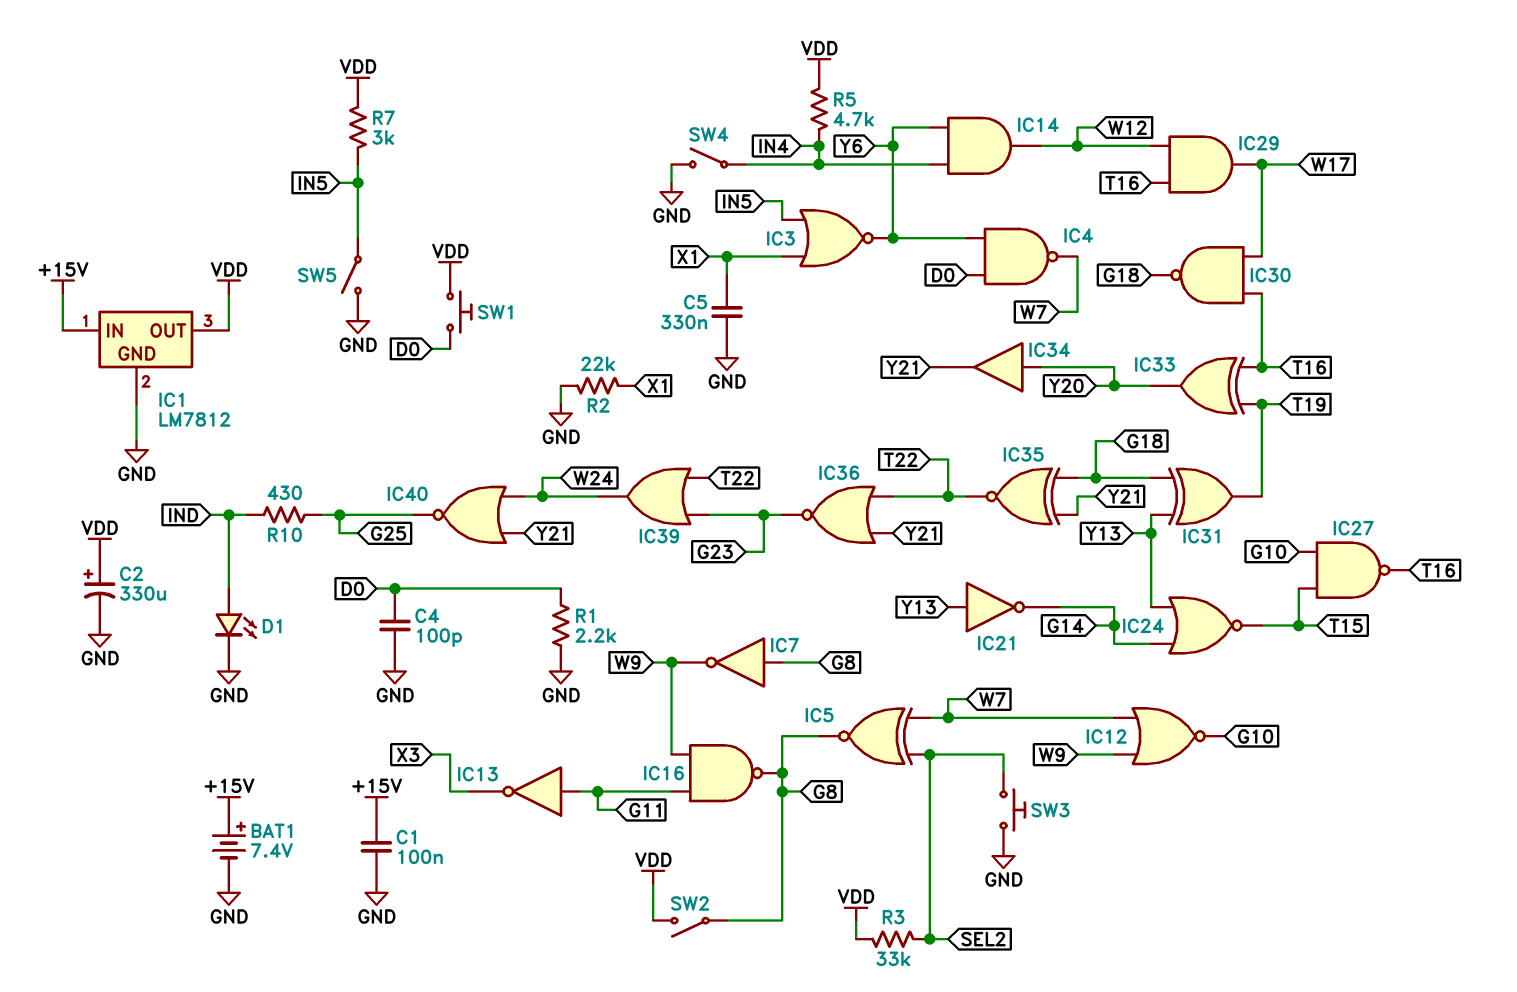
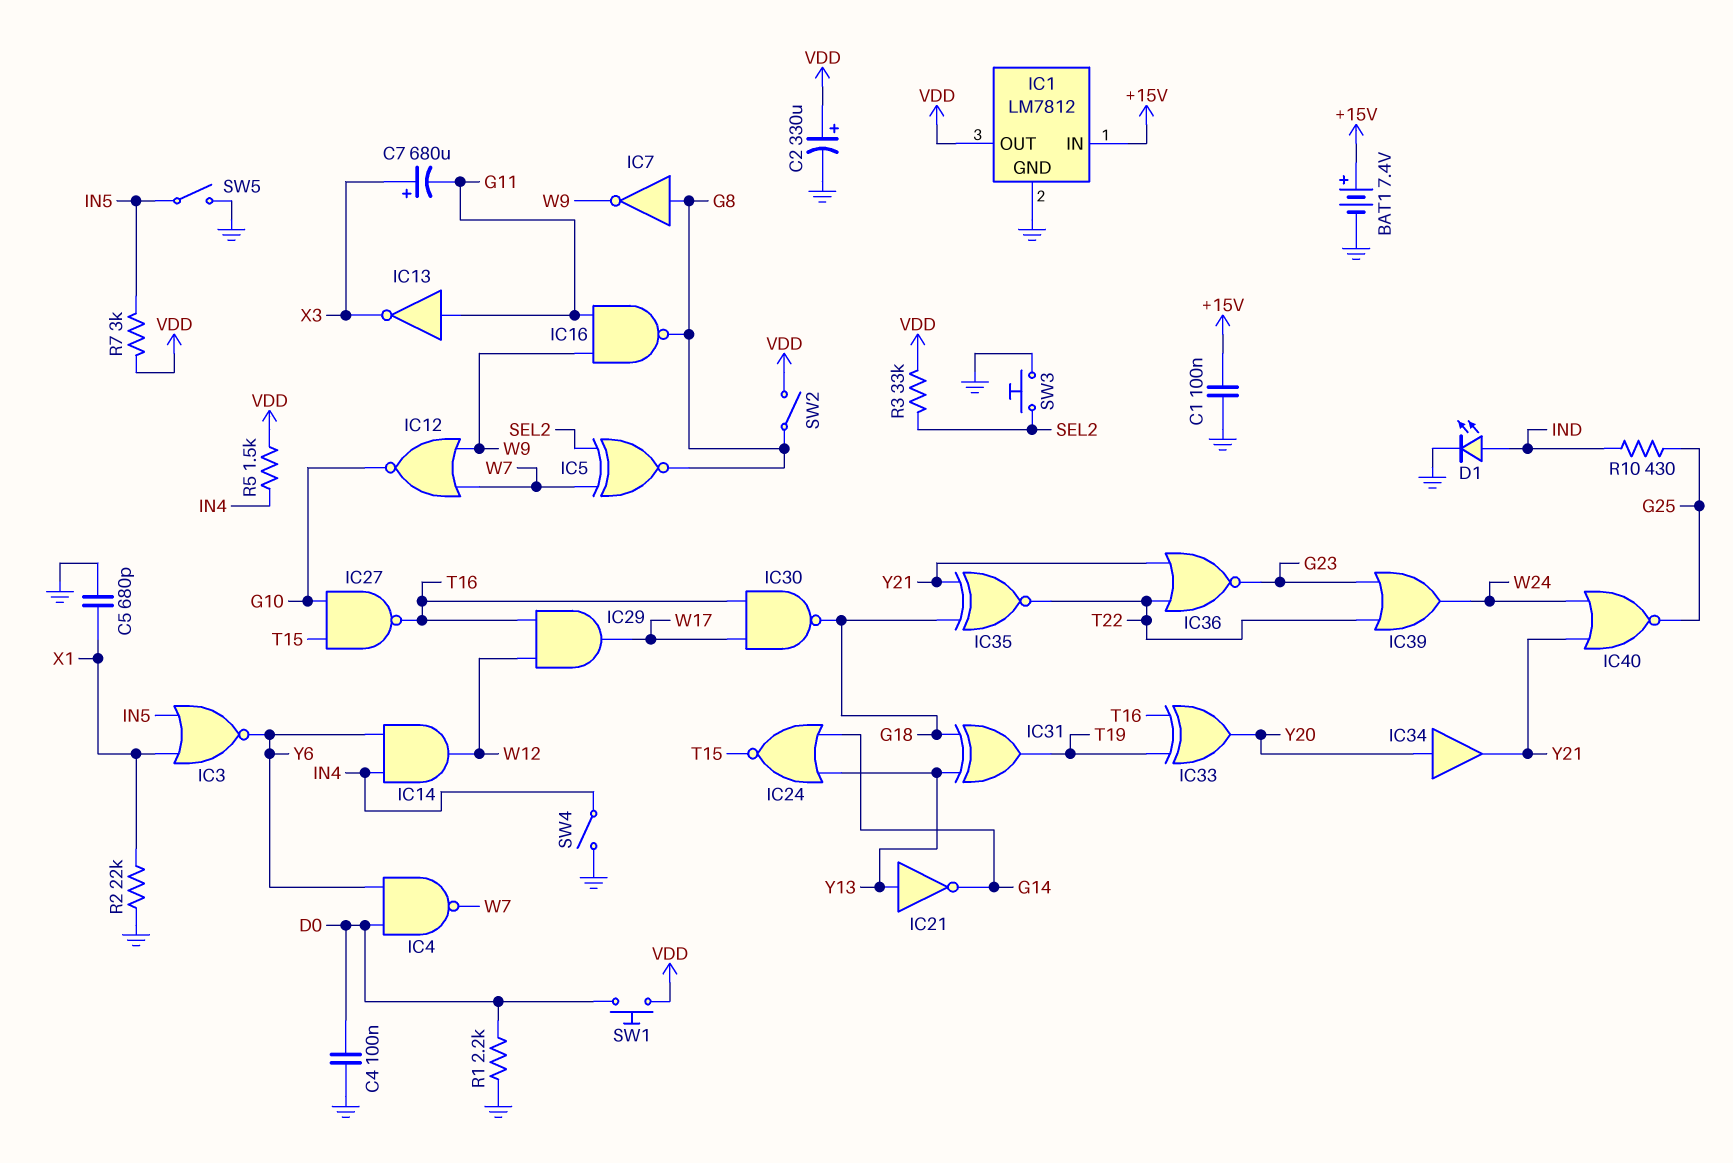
C4: 100pF (D0, GND) -> 100nF (D0, GND)
C5: 330nF (GND, X1) -> 680pF (GND, X1)
C7: none -> 680uF (plus X3, minus G11)
R5: 4.7k (IN4, VDD) -> 1.5k (IN4, VDD)

